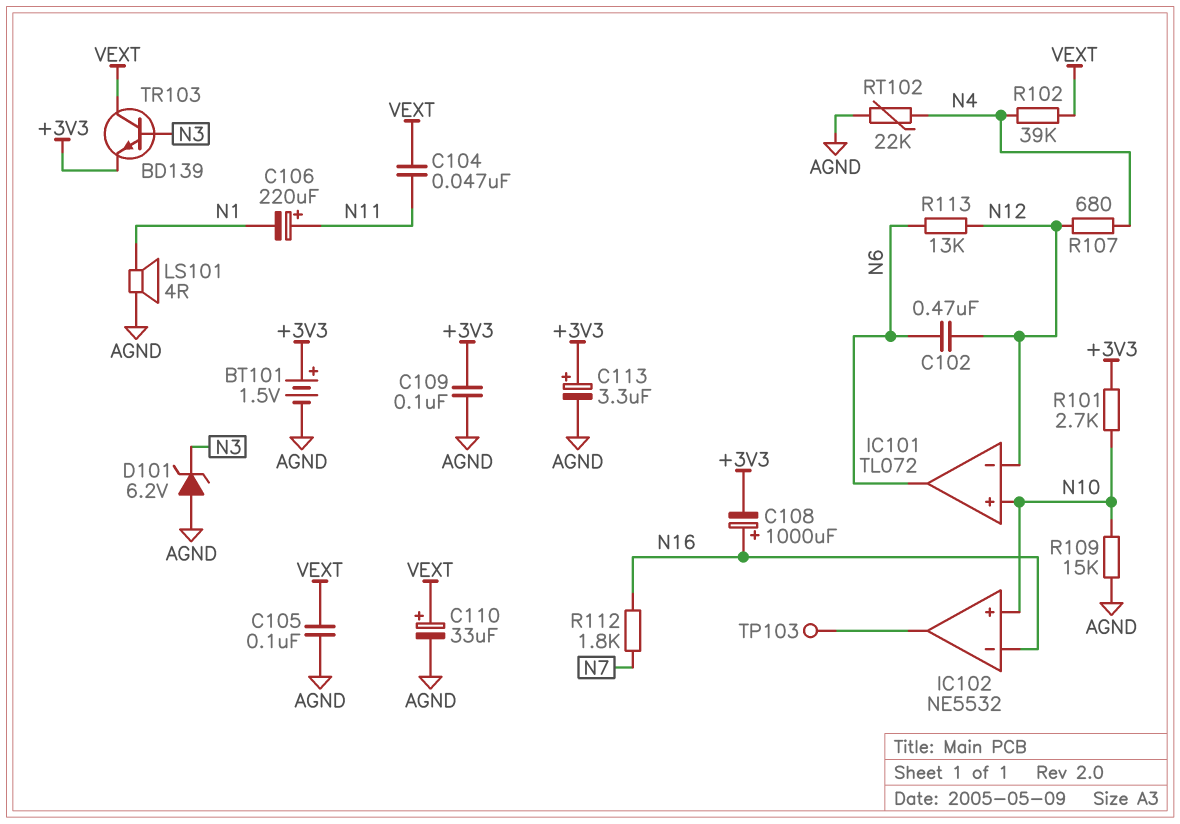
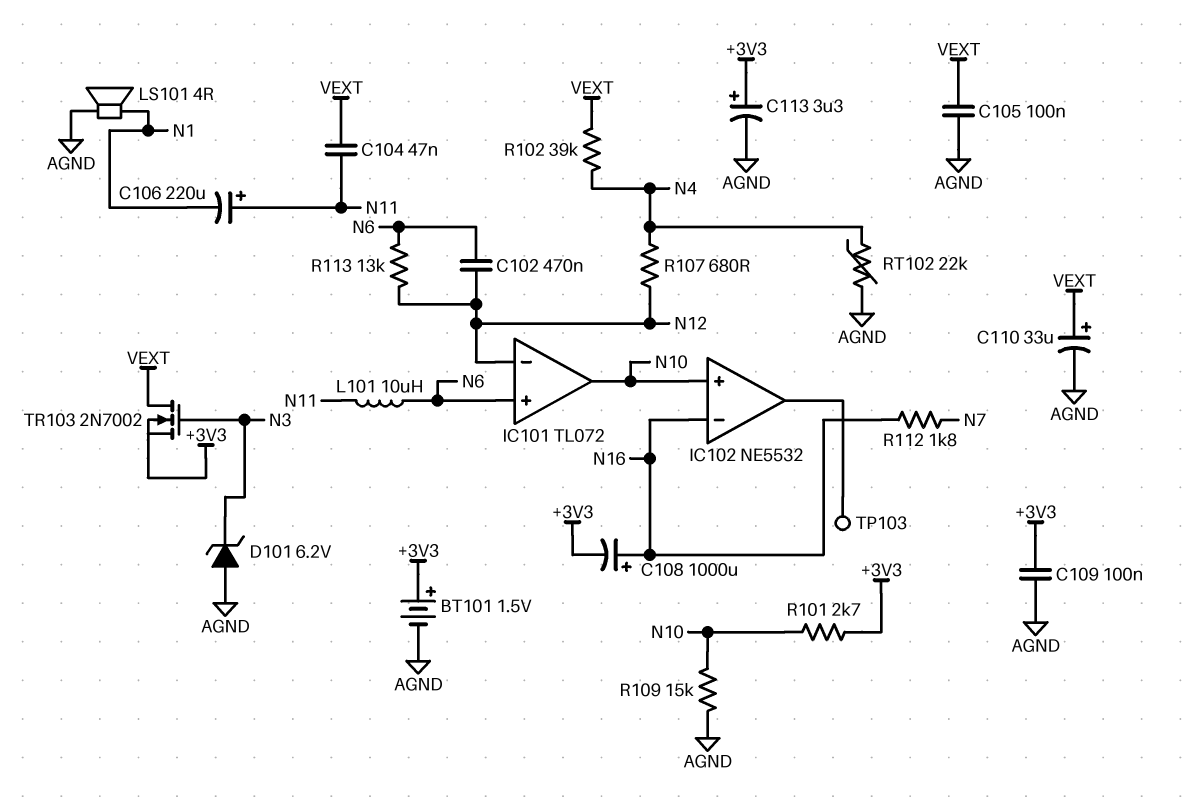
IC101 pin in+: N10 -> N6
IC101 pin out: N6 -> N10
L101: none -> 10uH (N6, N11)
TR103: NPN BD139 (B N3, C VEXT, E +3V3) -> NMOS 2N7002 (G N3, D VEXT, S +3V3)

